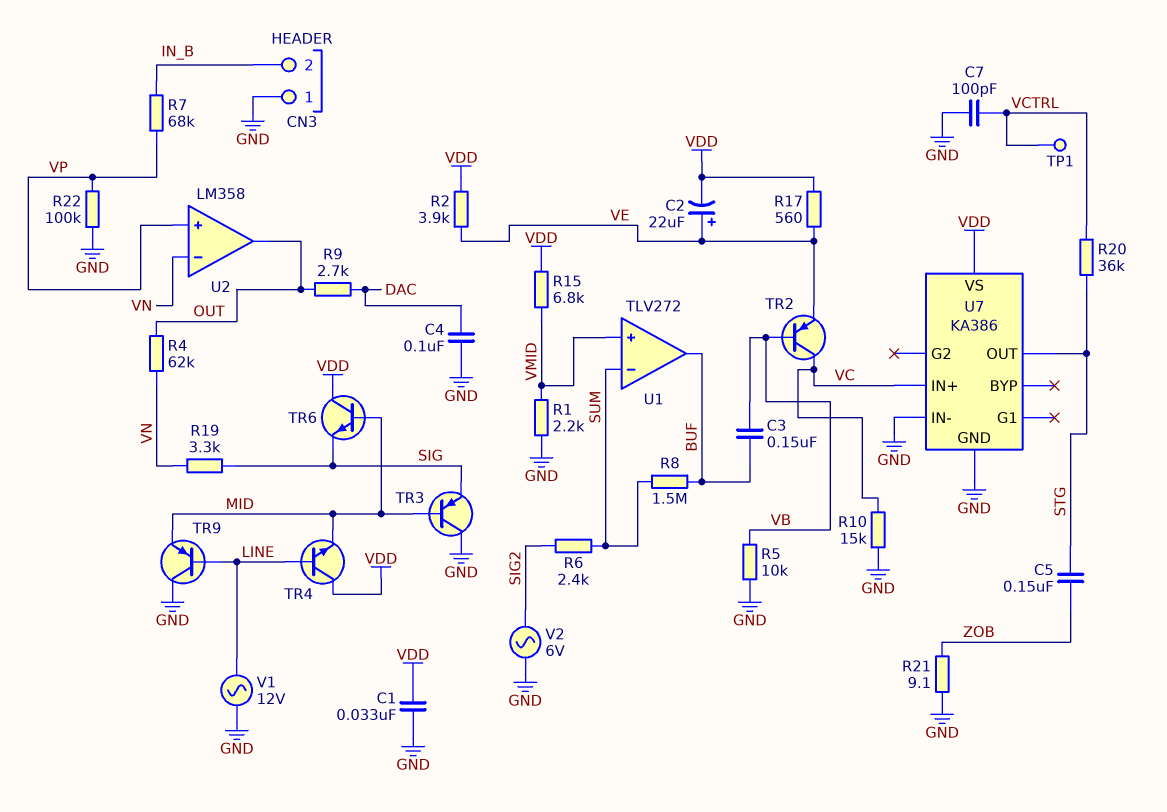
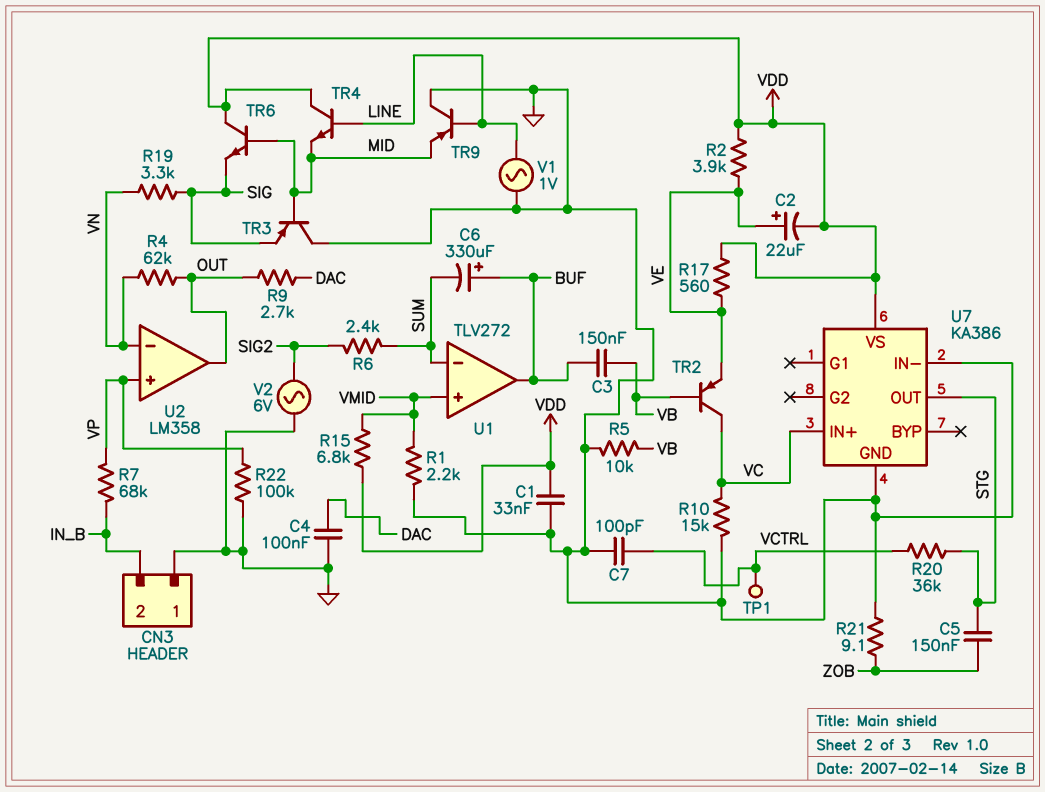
C6: none -> 330uF (plus BUF, minus SUM)
R8: 1.5M (BUF, SUM) -> none
V1: AC 12V (GND, LINE) -> AC 1V (GND, LINE)

